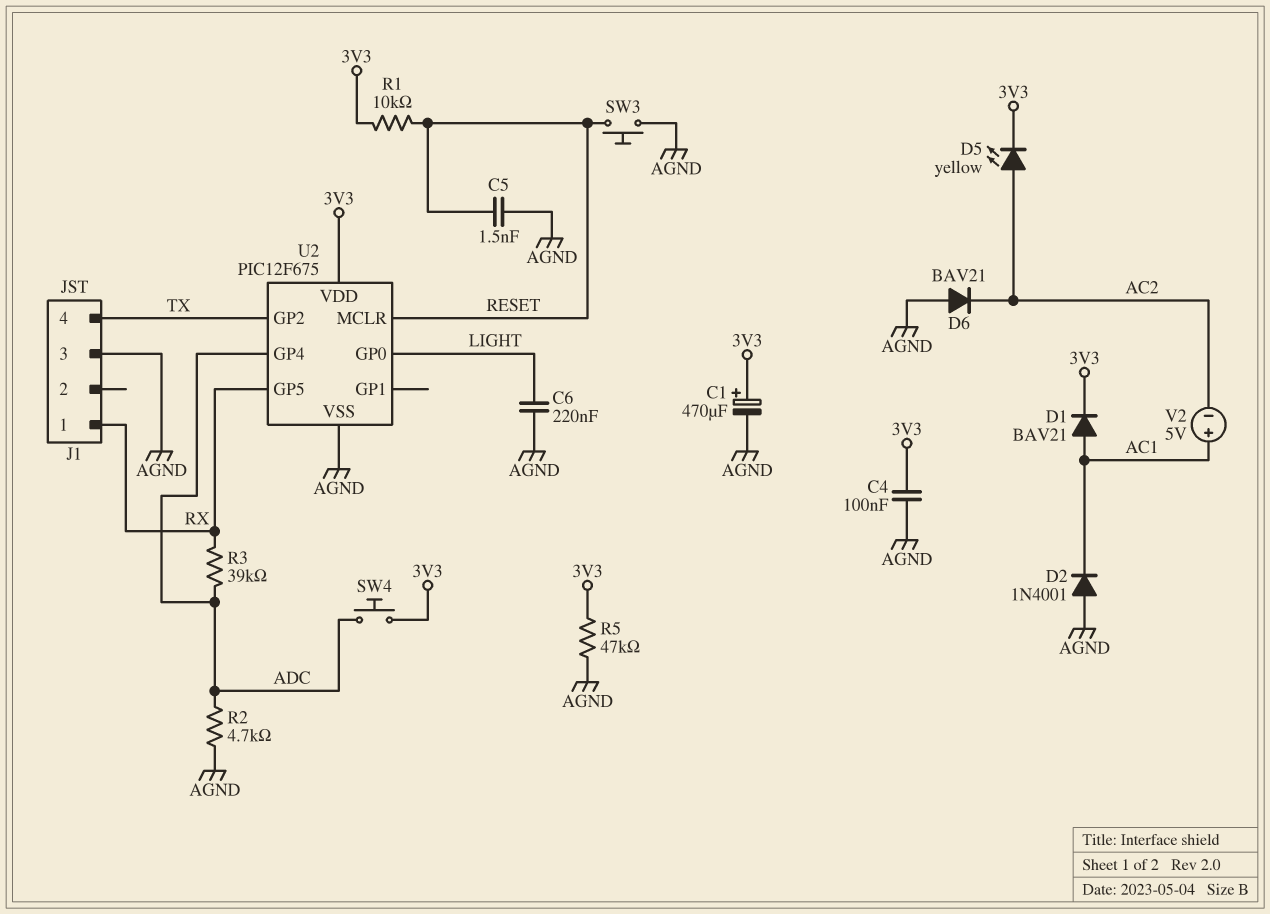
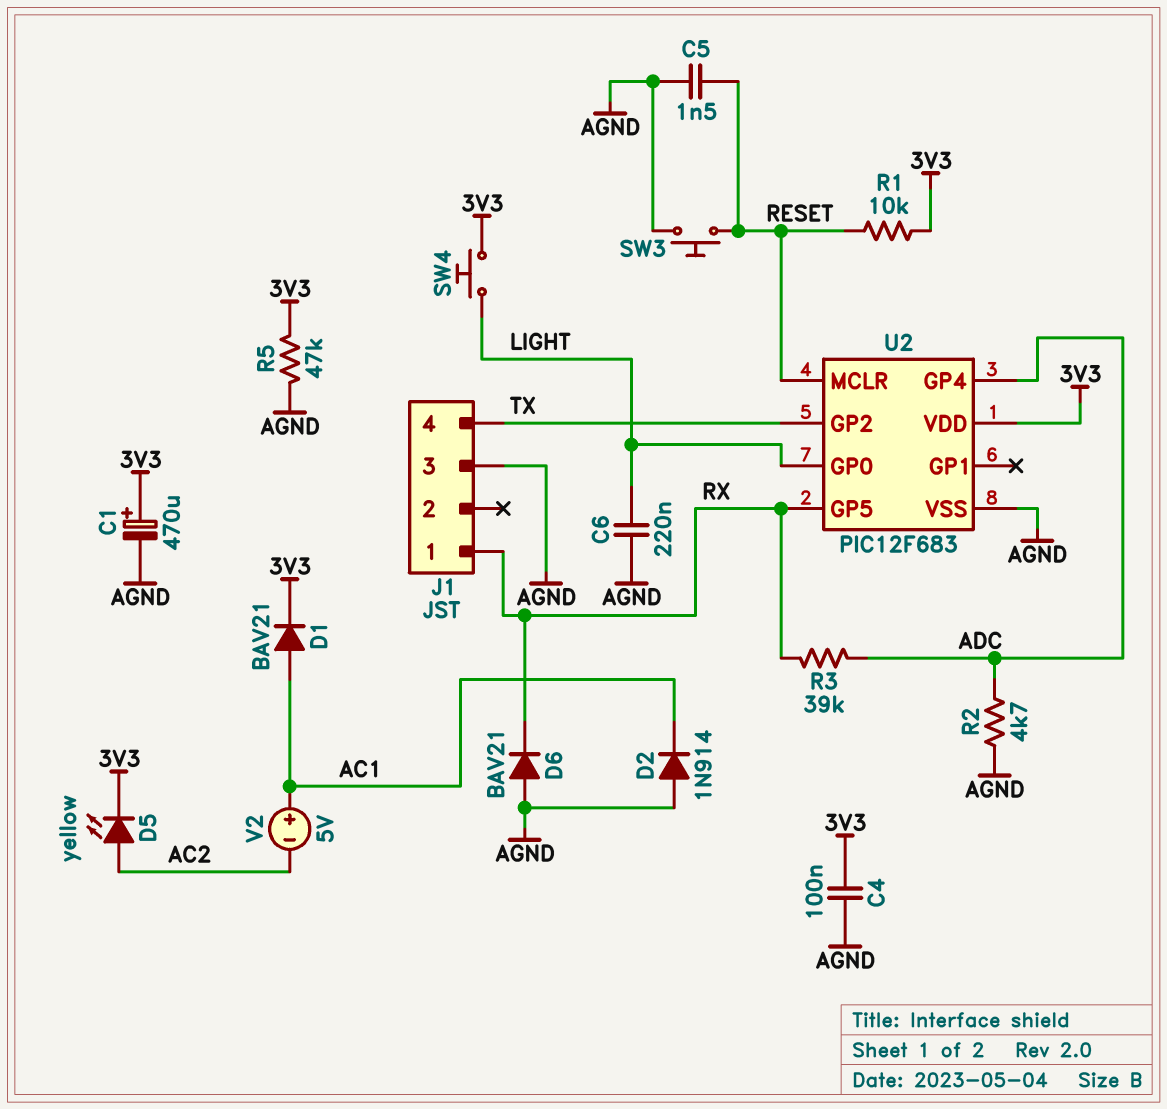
D2: diode 1N4001 (A AGND, K AC1) -> diode 1N914 (A AGND, K AC1)
D6: diode BAV21 (A AGND, K AC2) -> diode BAV21 (A AGND, K RX)
SW4: button (3V3, ADC) -> button (3V3, LIGHT)
U2: PIC12F675 -> PIC12F683

